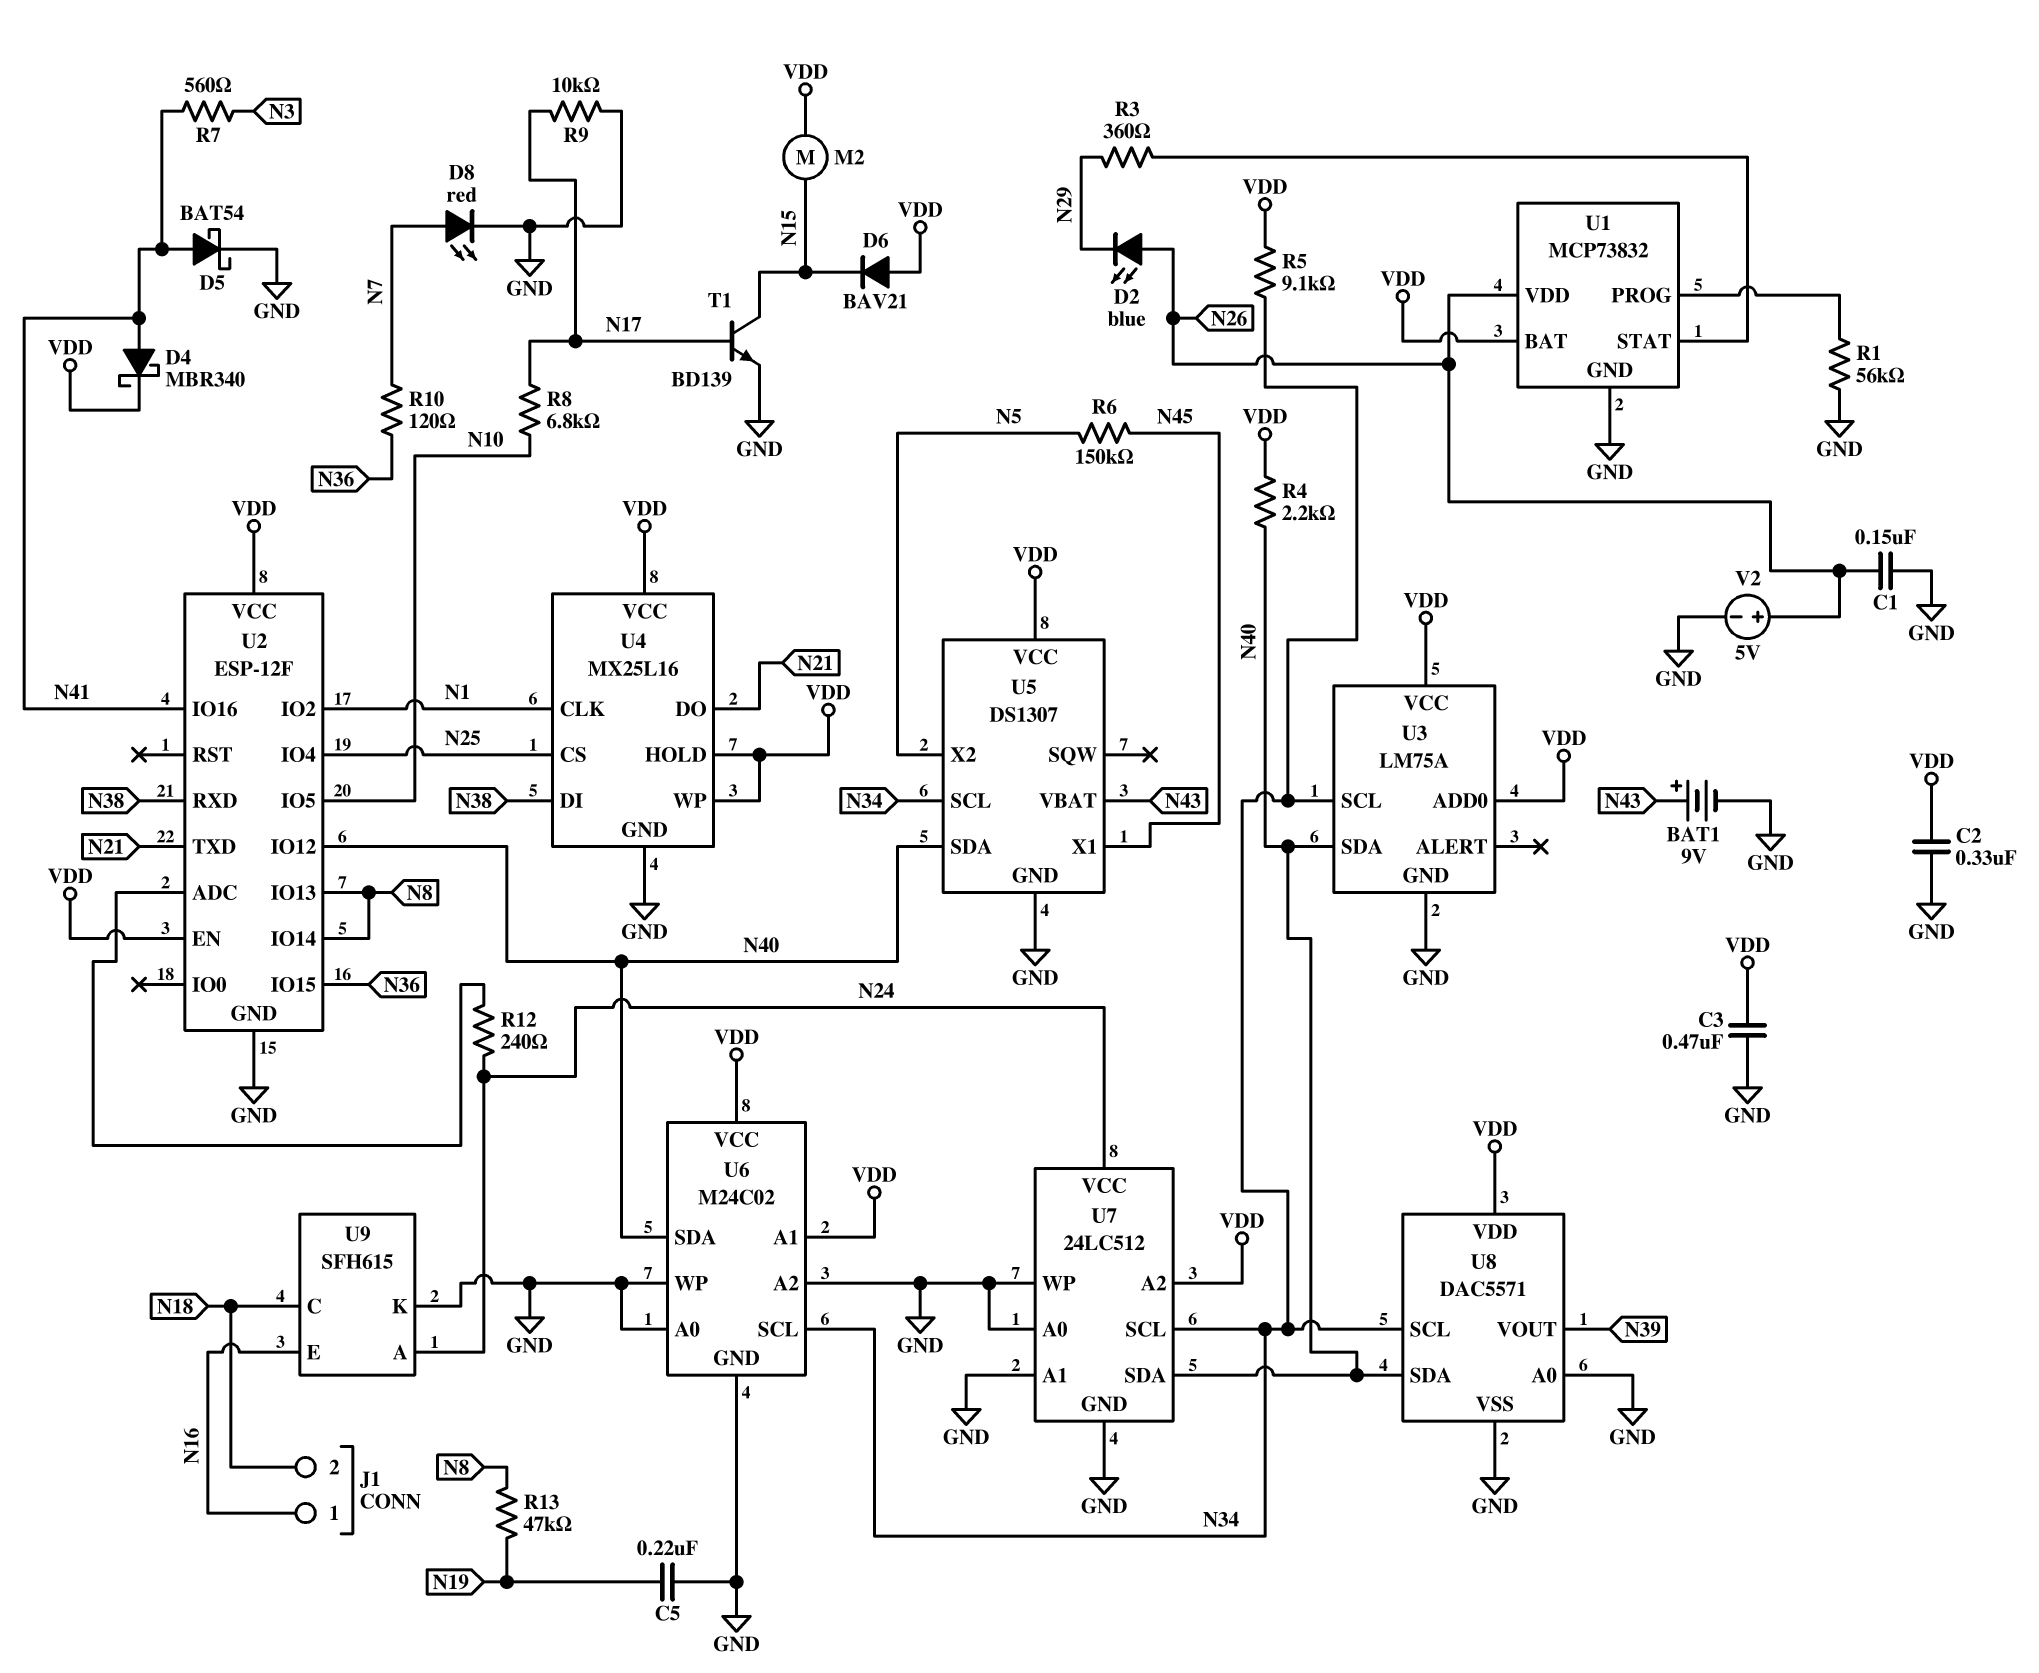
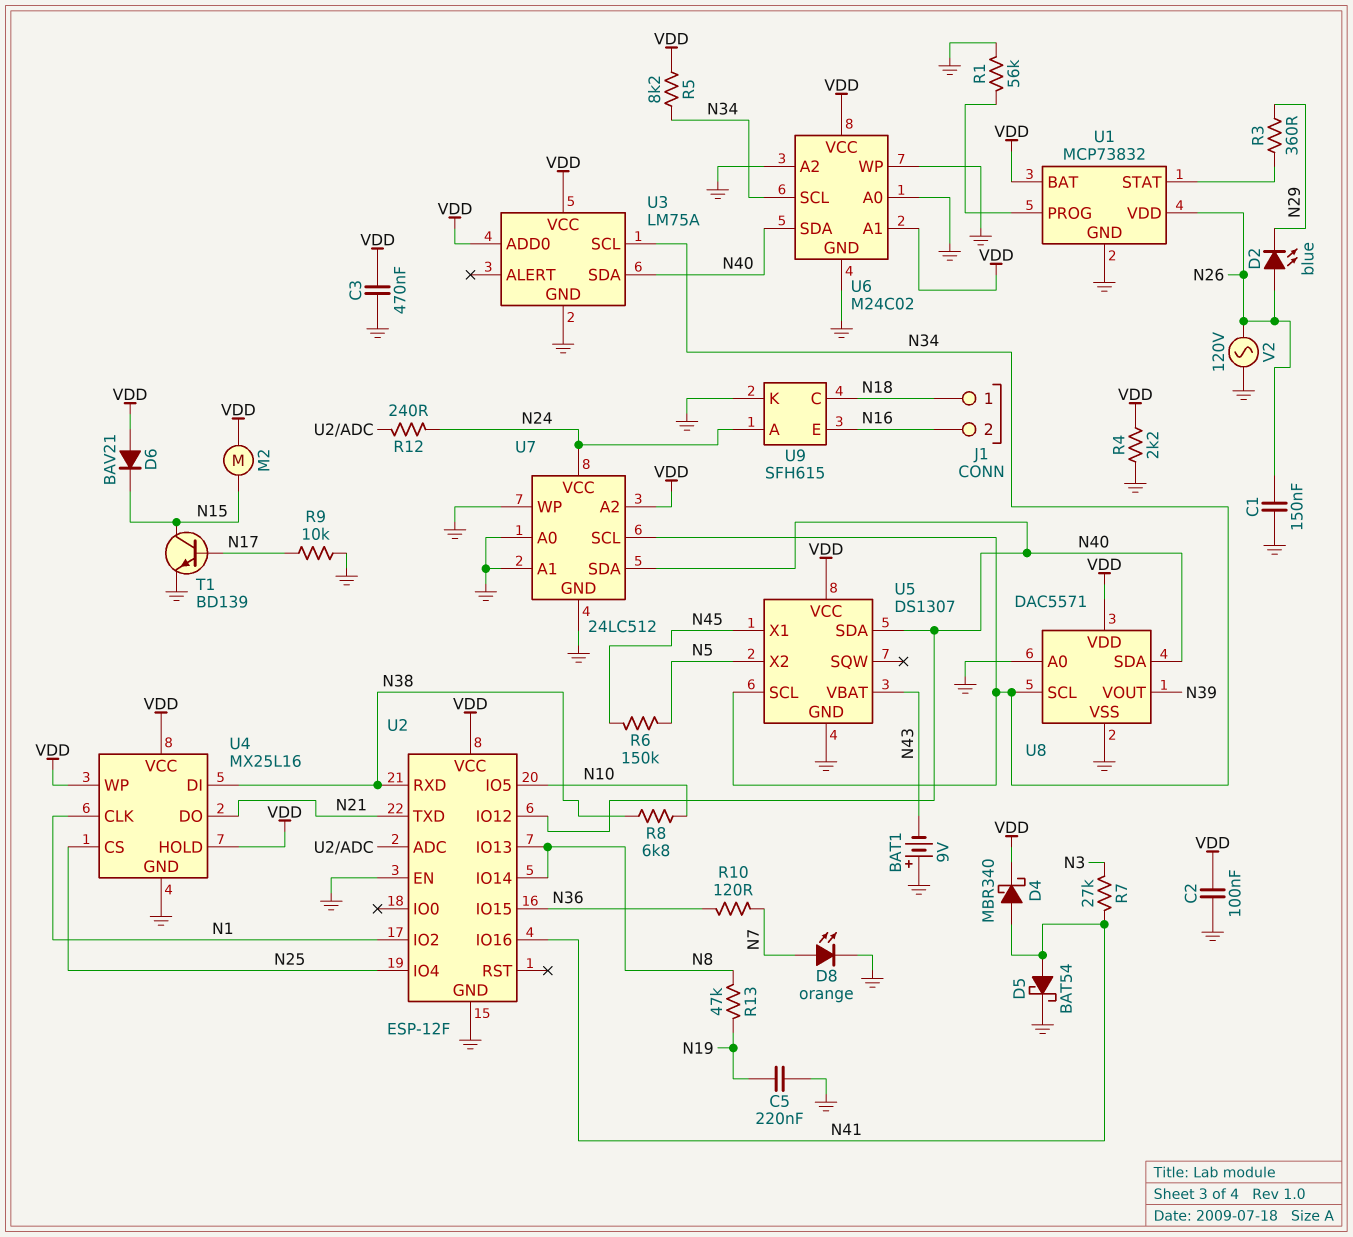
BAT1: 9V (plus N43, minus GND) -> 9V (plus GND, minus N43)
C2: 330nF (GND, VDD) -> 100nF (GND, VDD)
D8: LED red (A N7, K GND) -> LED orange (A N7, K GND)
J1 pin 1: N16 -> N18
J1 pin 2: N18 -> N16
R4: 2.2k (N40, VDD) -> 2.2k (GND, VDD)
R5: 9.1k (N34, VDD) -> 8.2k (N34, VDD)
R7: 560 (N3, N41) -> 27k (N3, N41)
R8: 6.8k (N10, N17) -> 6.8k (N10, N38)
U2 pin EN: VDD -> GND
V2: 5V (plus N26, minus GND) -> AC 120V (GND, N26)

